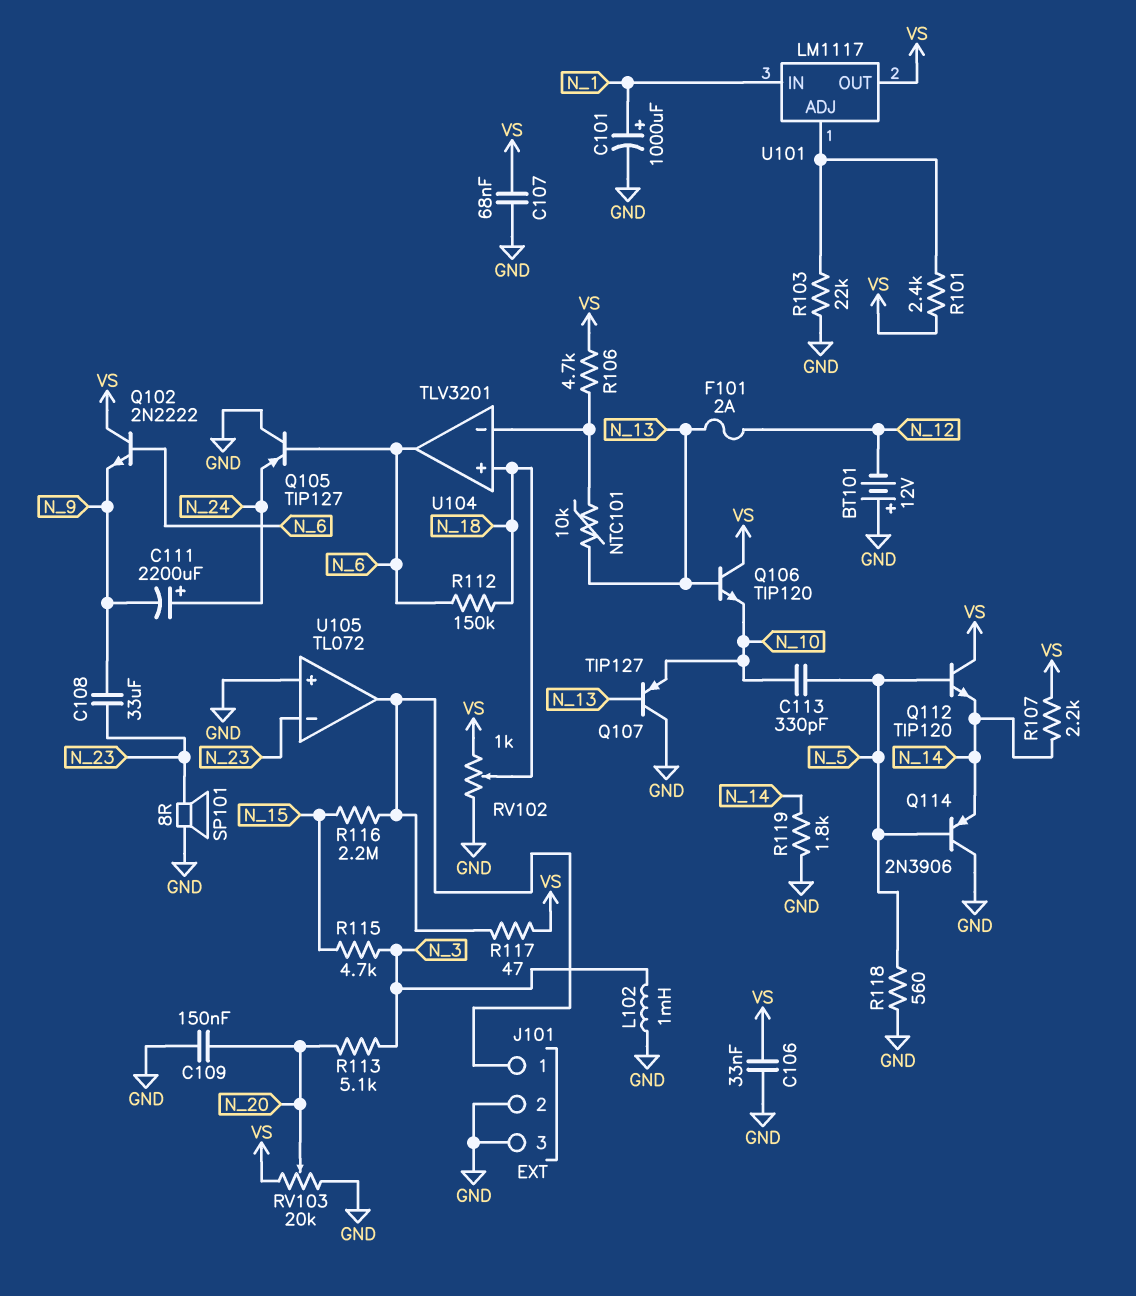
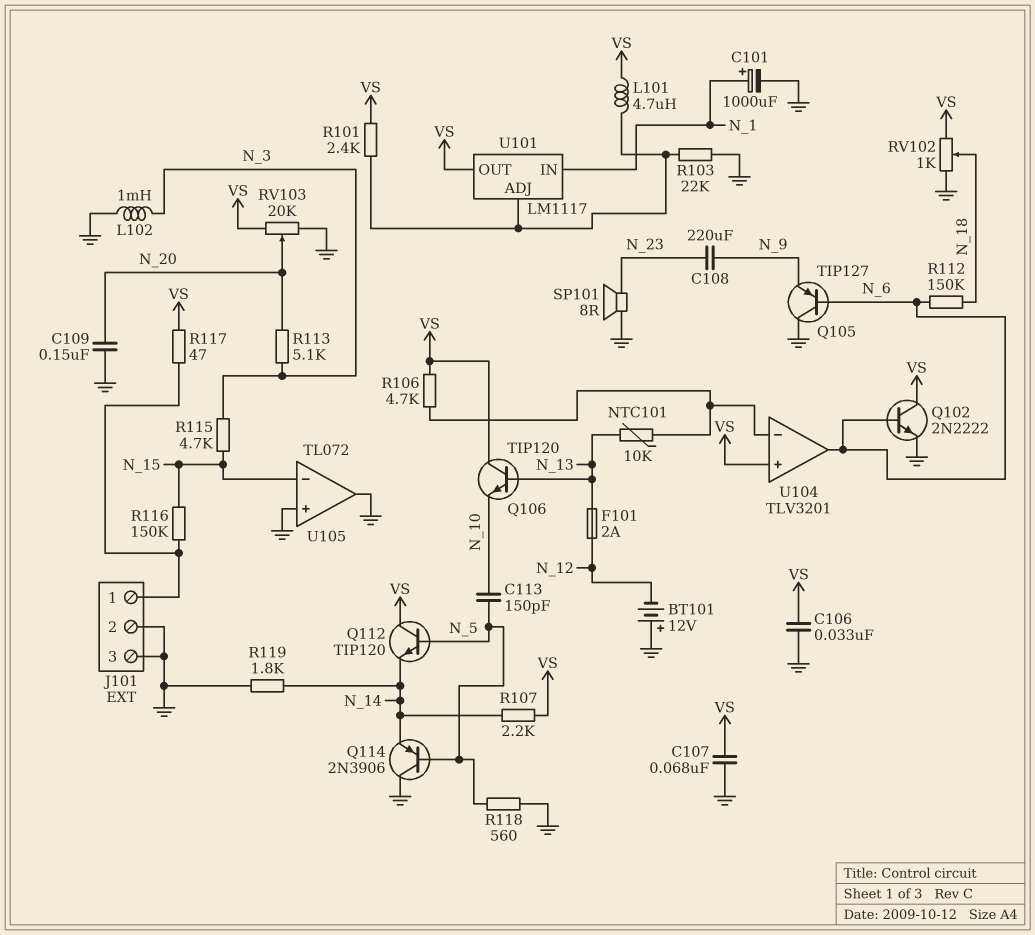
C108: 33uF (N_9, N_23) -> 220uF (N_9, N_23)
C111: 2200uF (plus N_24, minus N_9) -> none
C113: 330pF (N_5, N_10) -> 150pF (N_5, N_10)
L101: none -> 4.7uH (U101/ADJ, VS)
Q102: NPN 2N2222 (B N_6, C VS, E N_9) -> NPN 2N2222 (B N_6, C VS, E GND)
Q105: PNP TIP127 (B N_6, C GND, E N_24) -> PNP TIP127 (B N_6, C GND, E N_9)
Q107: PNP TIP127 (B N_13, C GND, E N_10) -> none
R116: 2.2M (J101/1, N_15) -> 150k (J101/1, N_15)
U104 pin in+: N_18 -> VS
U105 pin in-: N_23 -> N_15
U105 pin out: J101/1 -> GND

